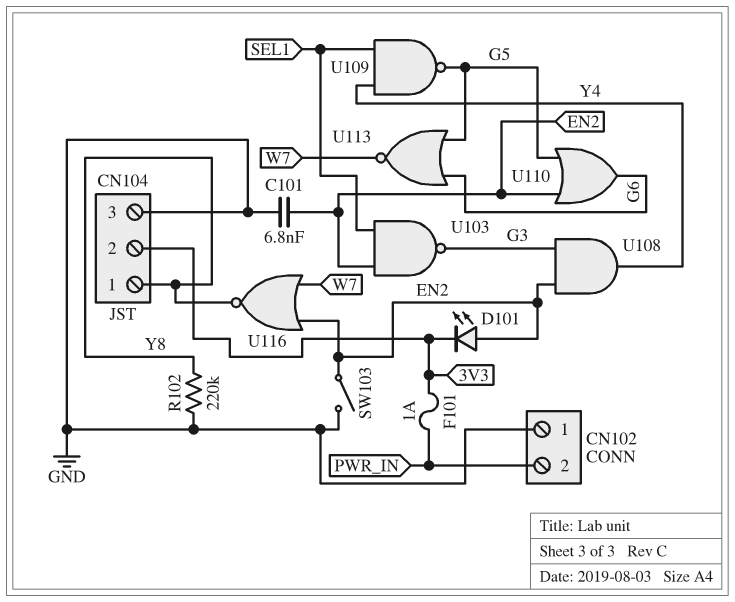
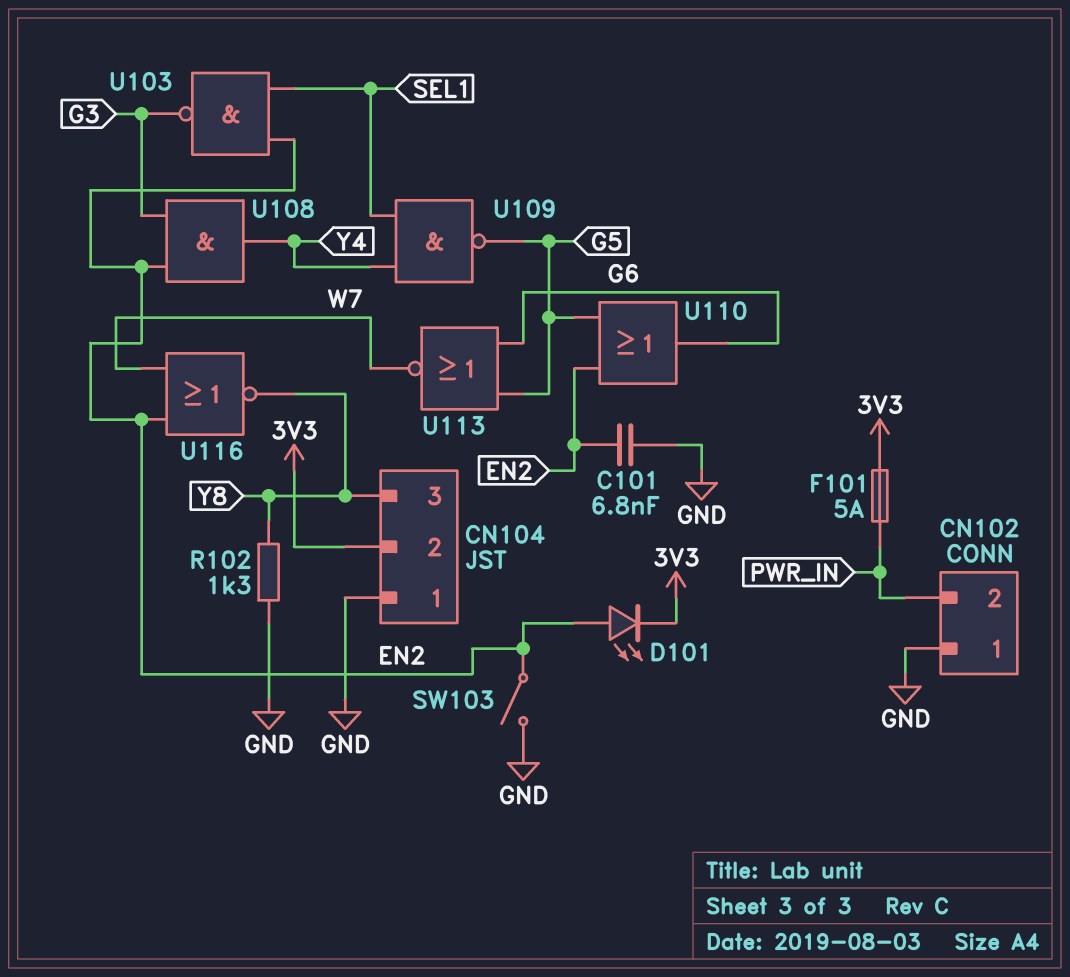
CN104 pin 1: Y8 -> GND
CN104 pin 3: GND -> Y8
F101: 1A (3V3, PWR_IN) -> 5A (3V3, PWR_IN)
R102: 220k (GND, Y8) -> 1.3k (GND, Y8)

